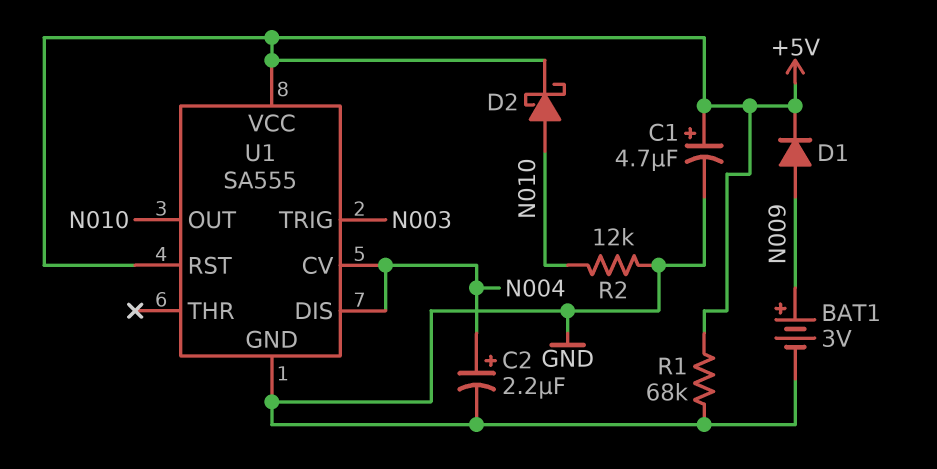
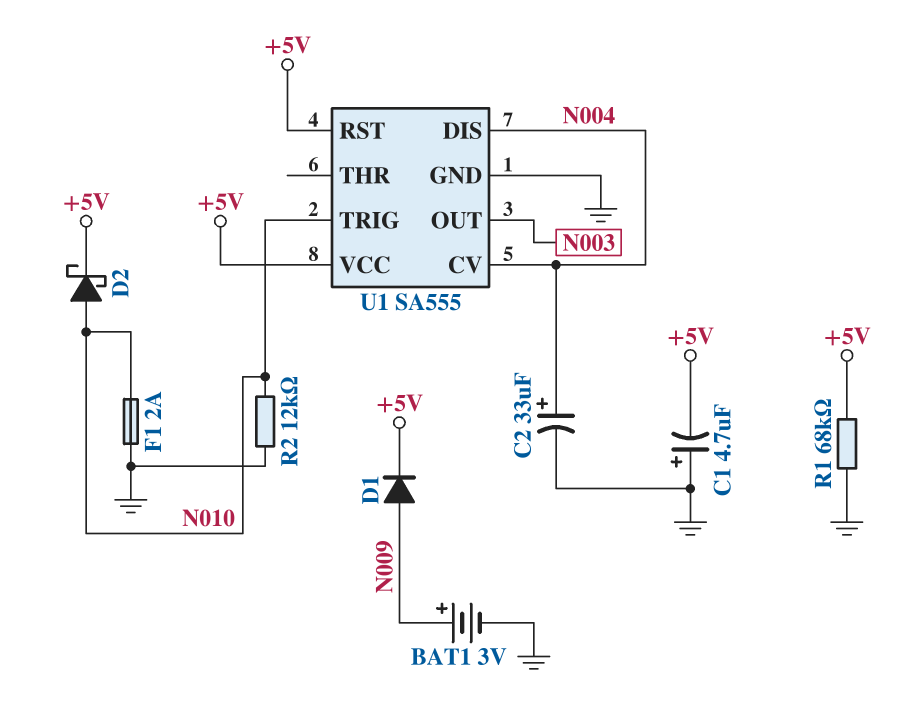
C1: 4.7uF (plus +5V, minus GND) -> 4.7uF (plus GND, minus +5V)
C2: 2.2uF (plus N004, minus GND) -> 33uF (plus N004, minus GND)
F1: none -> 2A (GND, N010)
U1 pin OUT: N010 -> N003
U1 pin TRIG: N003 -> N010

